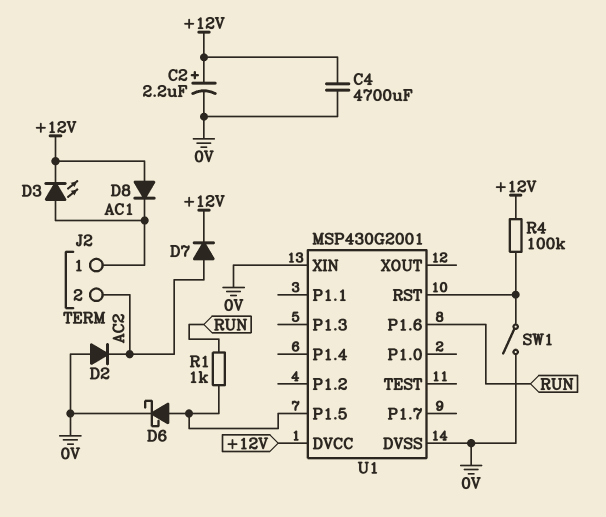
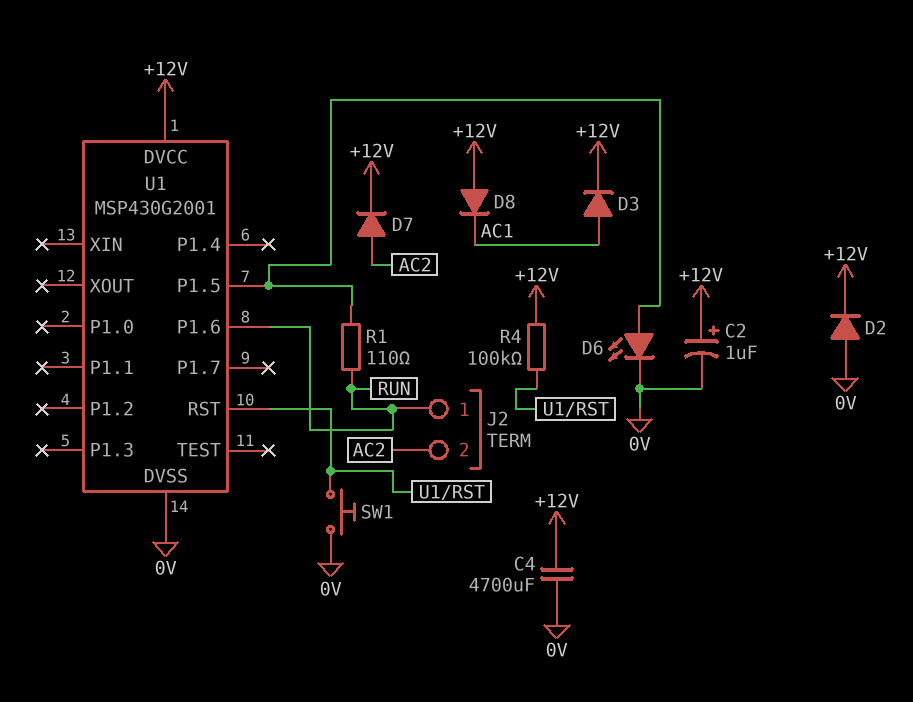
C2: 2.2uF (plus +12V, minus 0V) -> 1uF (plus +12V, minus 0V)
D2: diode (A 0V, K AC2) -> diode (A 0V, K +12V)
D3: LED (A AC1, K +12V) -> diode (A AC1, K +12V)
D6: schottky (A U1/P1.5, K 0V) -> LED (A U1/P1.5, K 0V)
J2 pin 1: AC1 -> RUN
R1: 1k (RUN, U1/P1.5) -> 110 (RUN, U1/P1.5)
SW1: switch (0V, U1/RST) -> button (0V, U1/RST)
U1 pin XIN: 0V -> none

